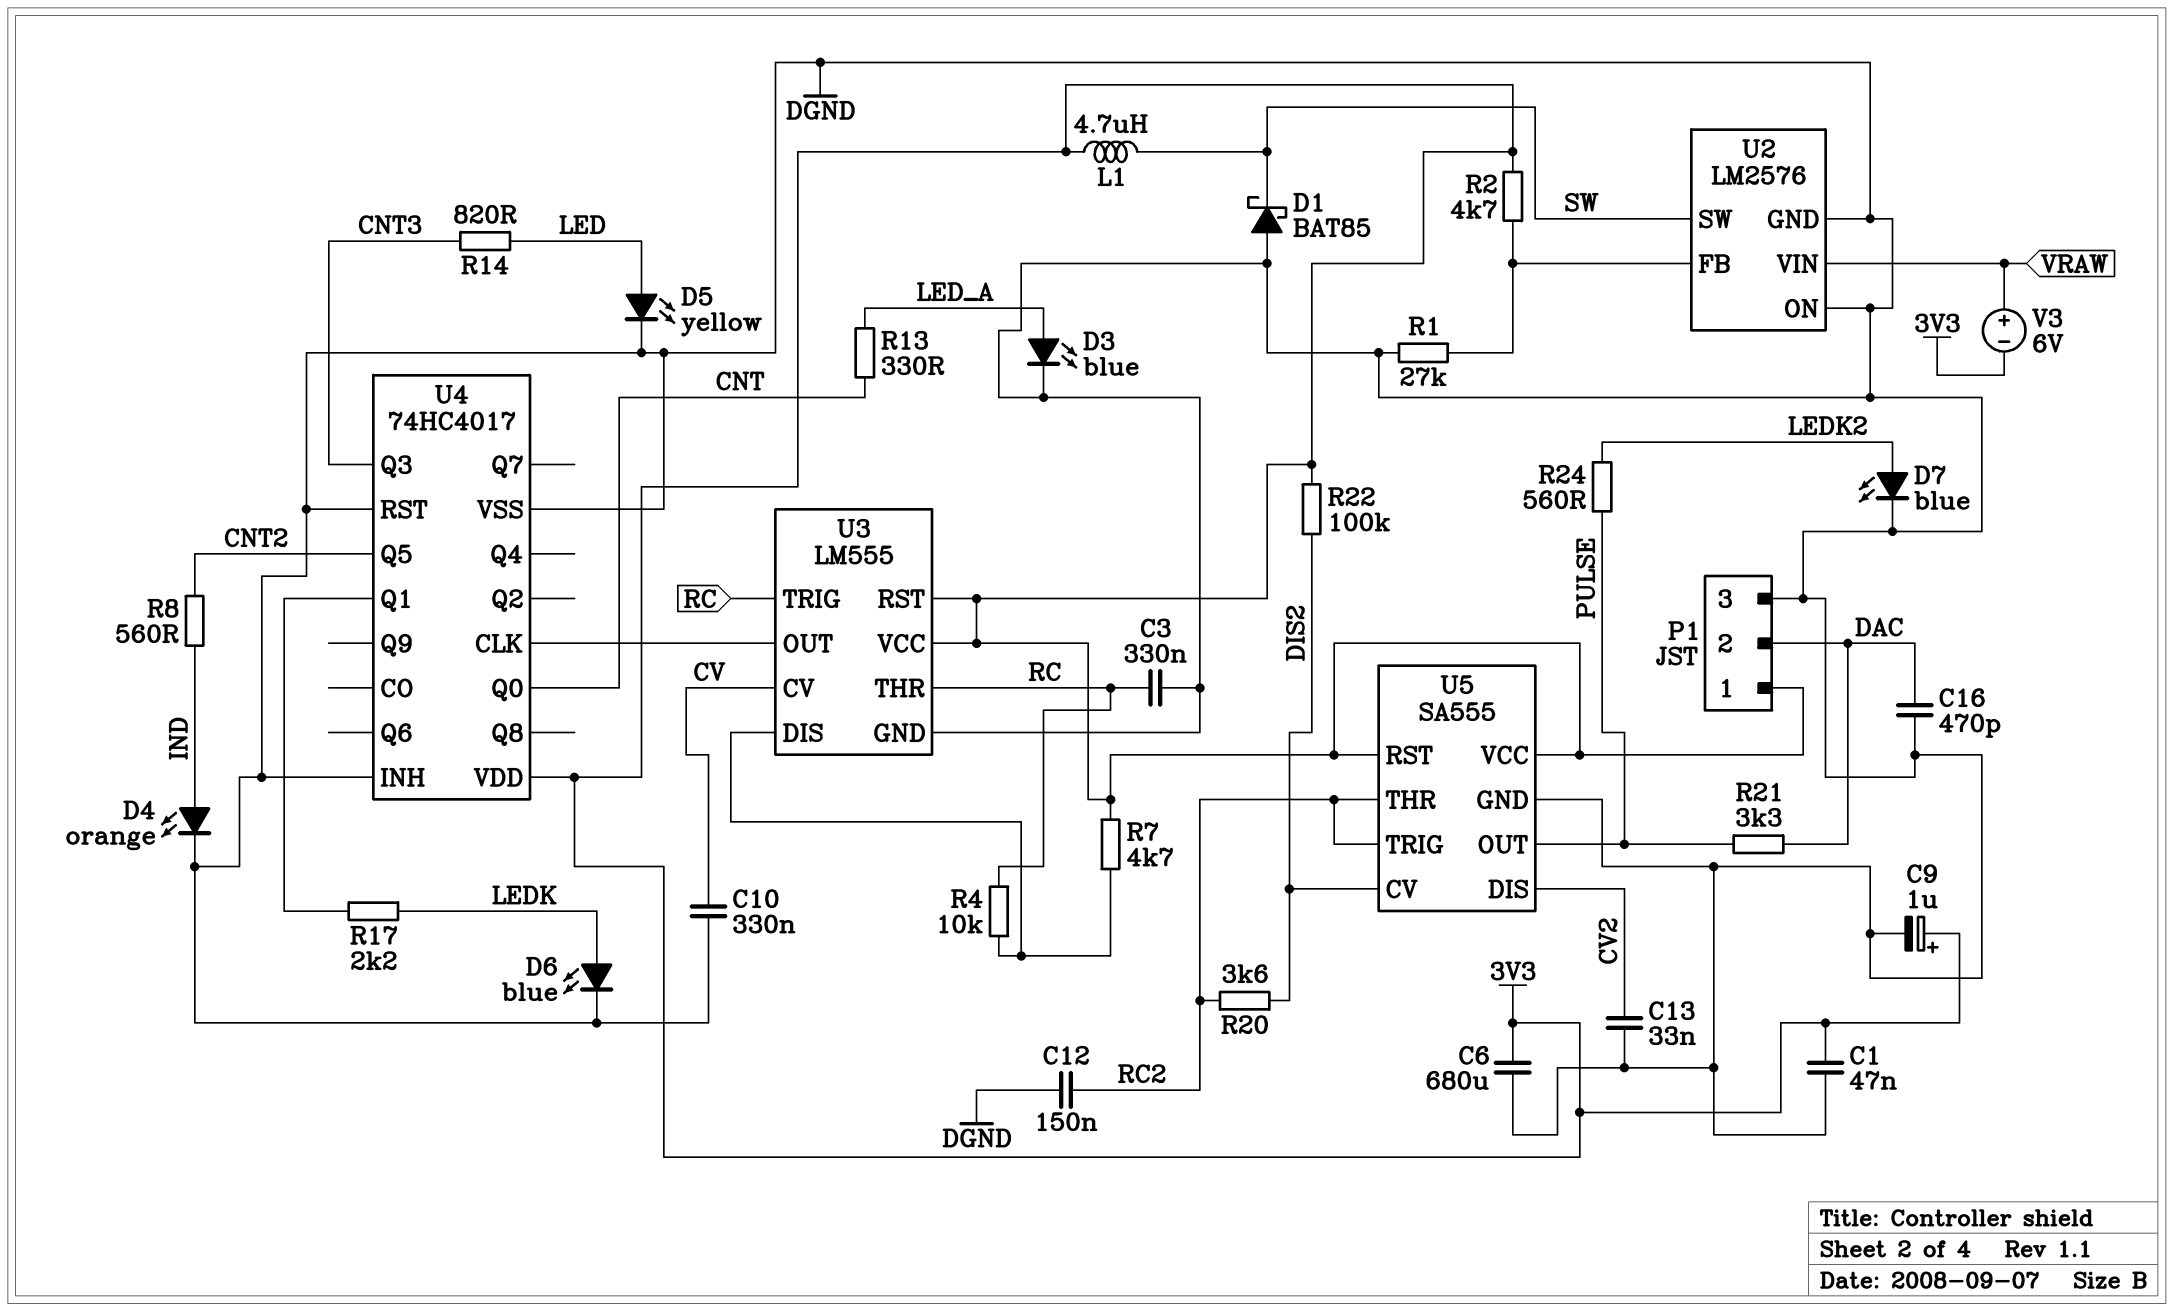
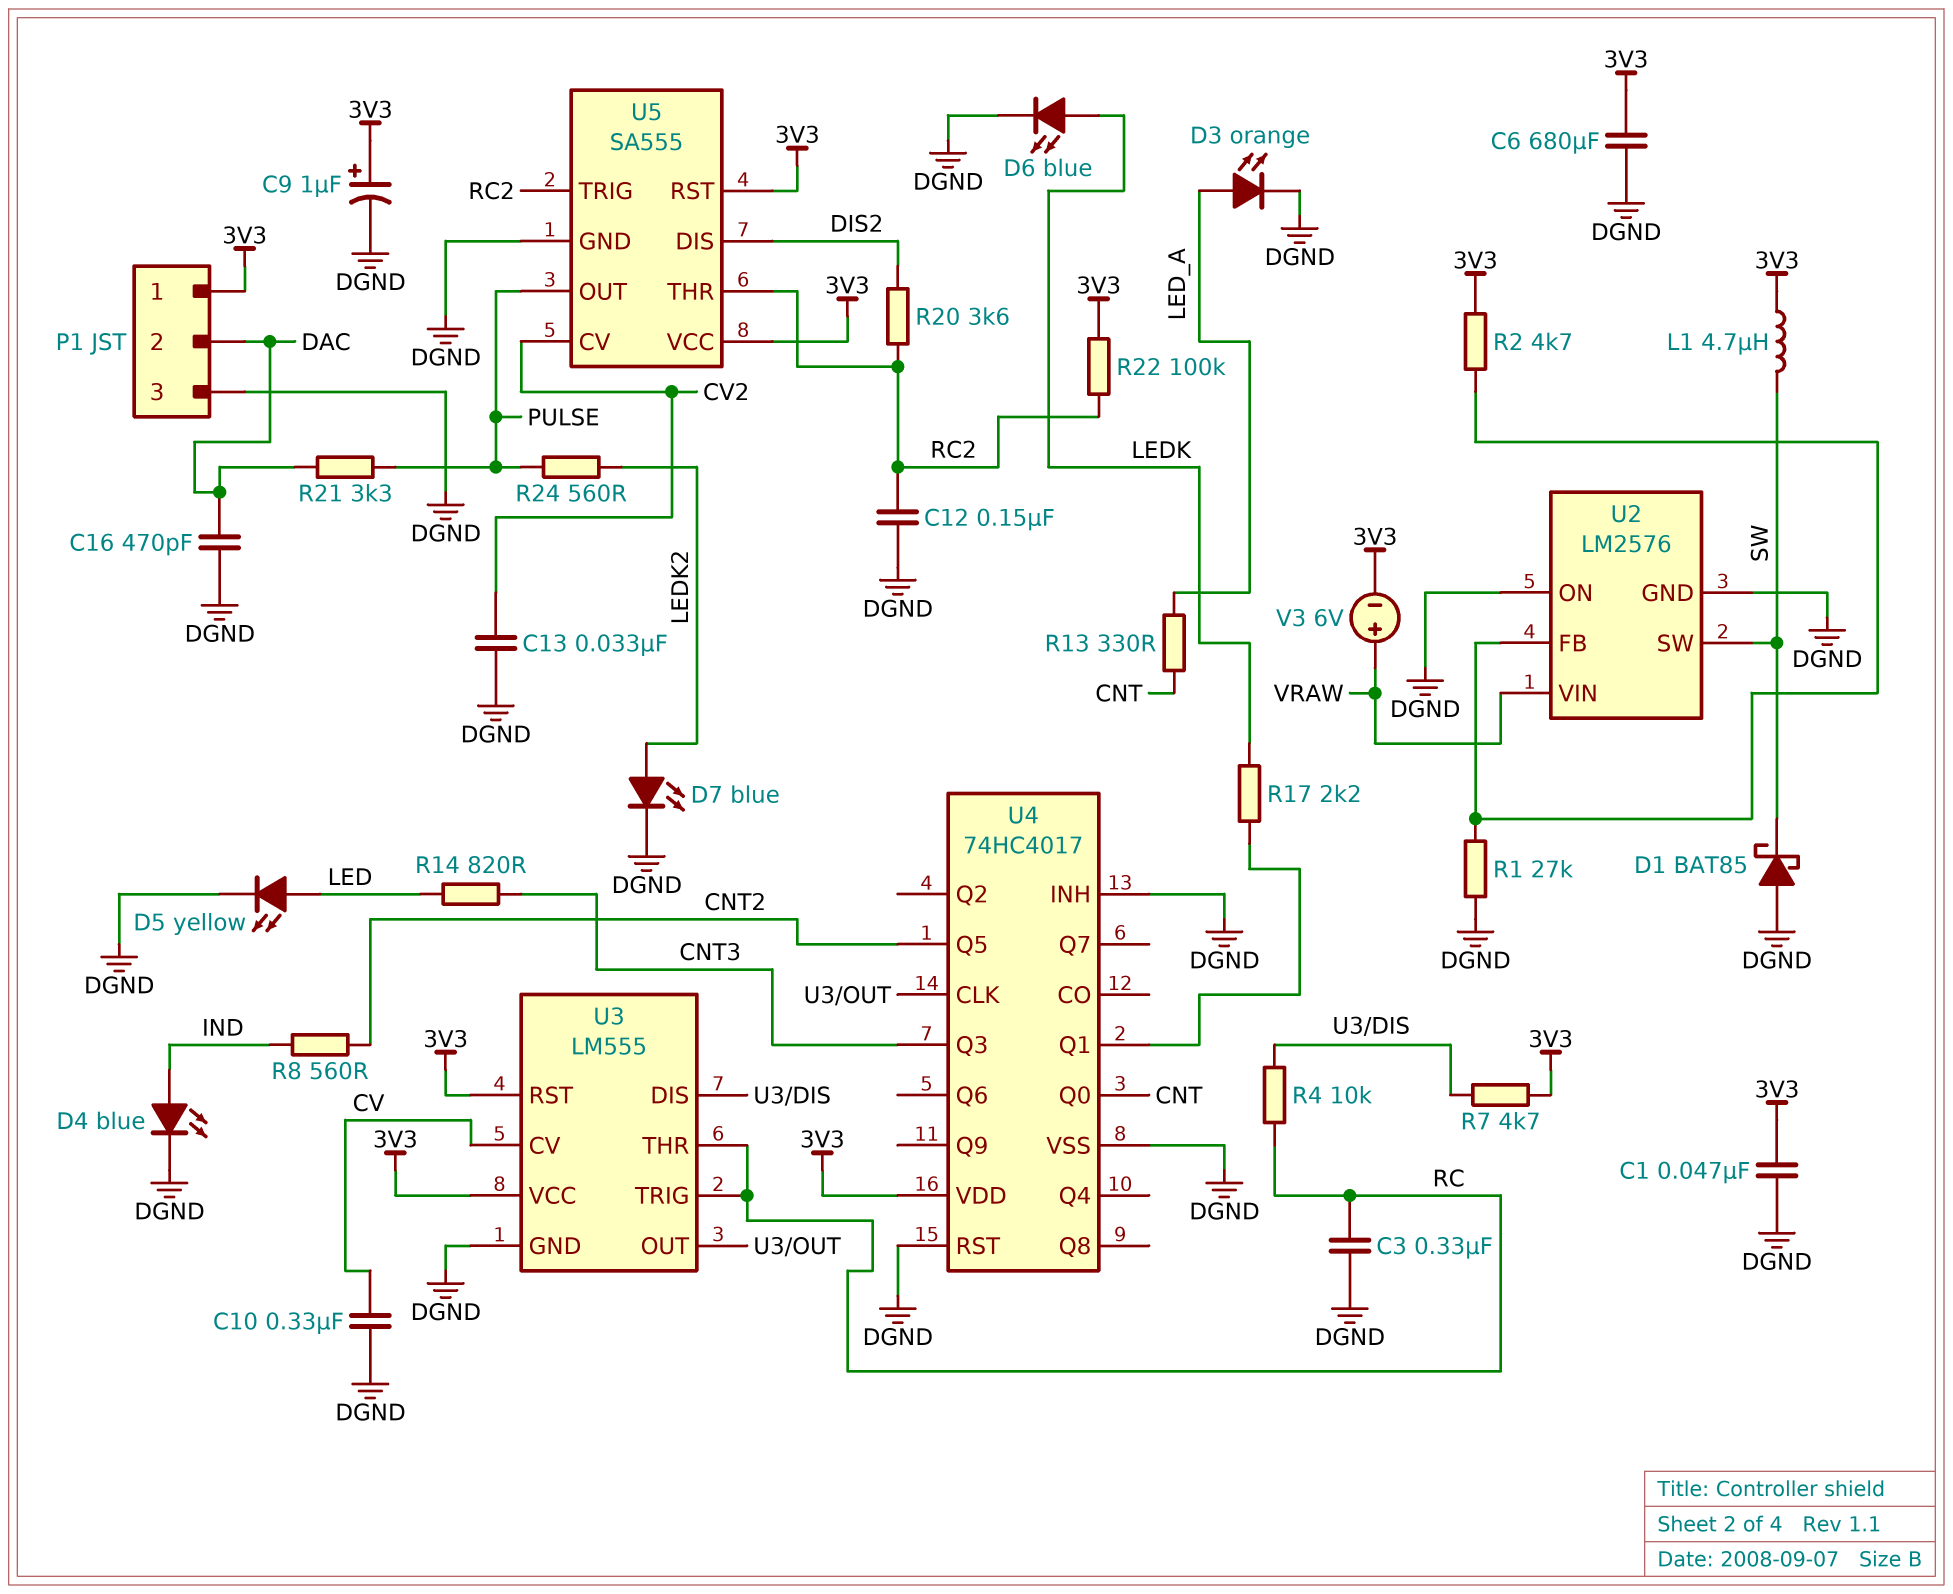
D3: LED blue (A LED_A, K DGND) -> LED orange (A LED_A, K DGND)
D4: LED orange (A IND, K DGND) -> LED blue (A IND, K DGND)
R22: 100k (3V3, DIS2) -> 100k (3V3, RC2)
U5 pin CV: DIS2 -> CV2
U5 pin DIS: CV2 -> DIS2

